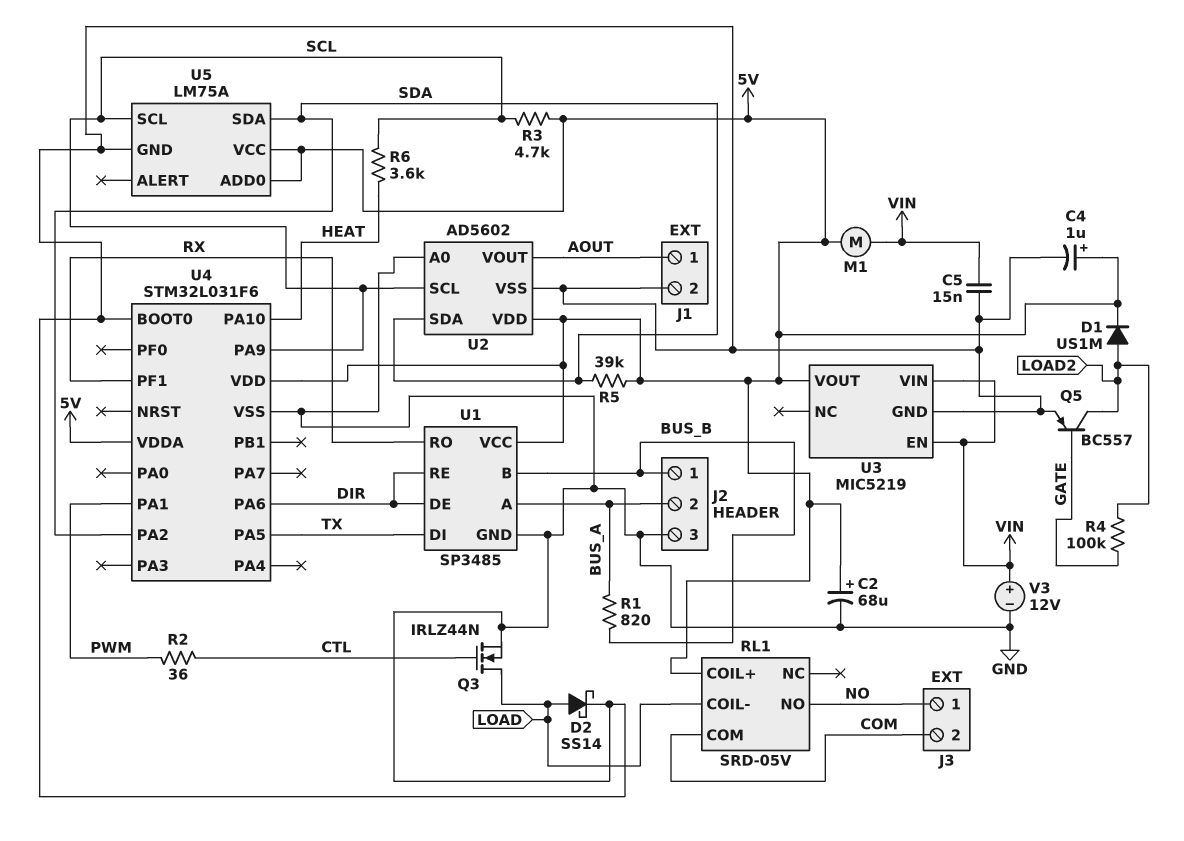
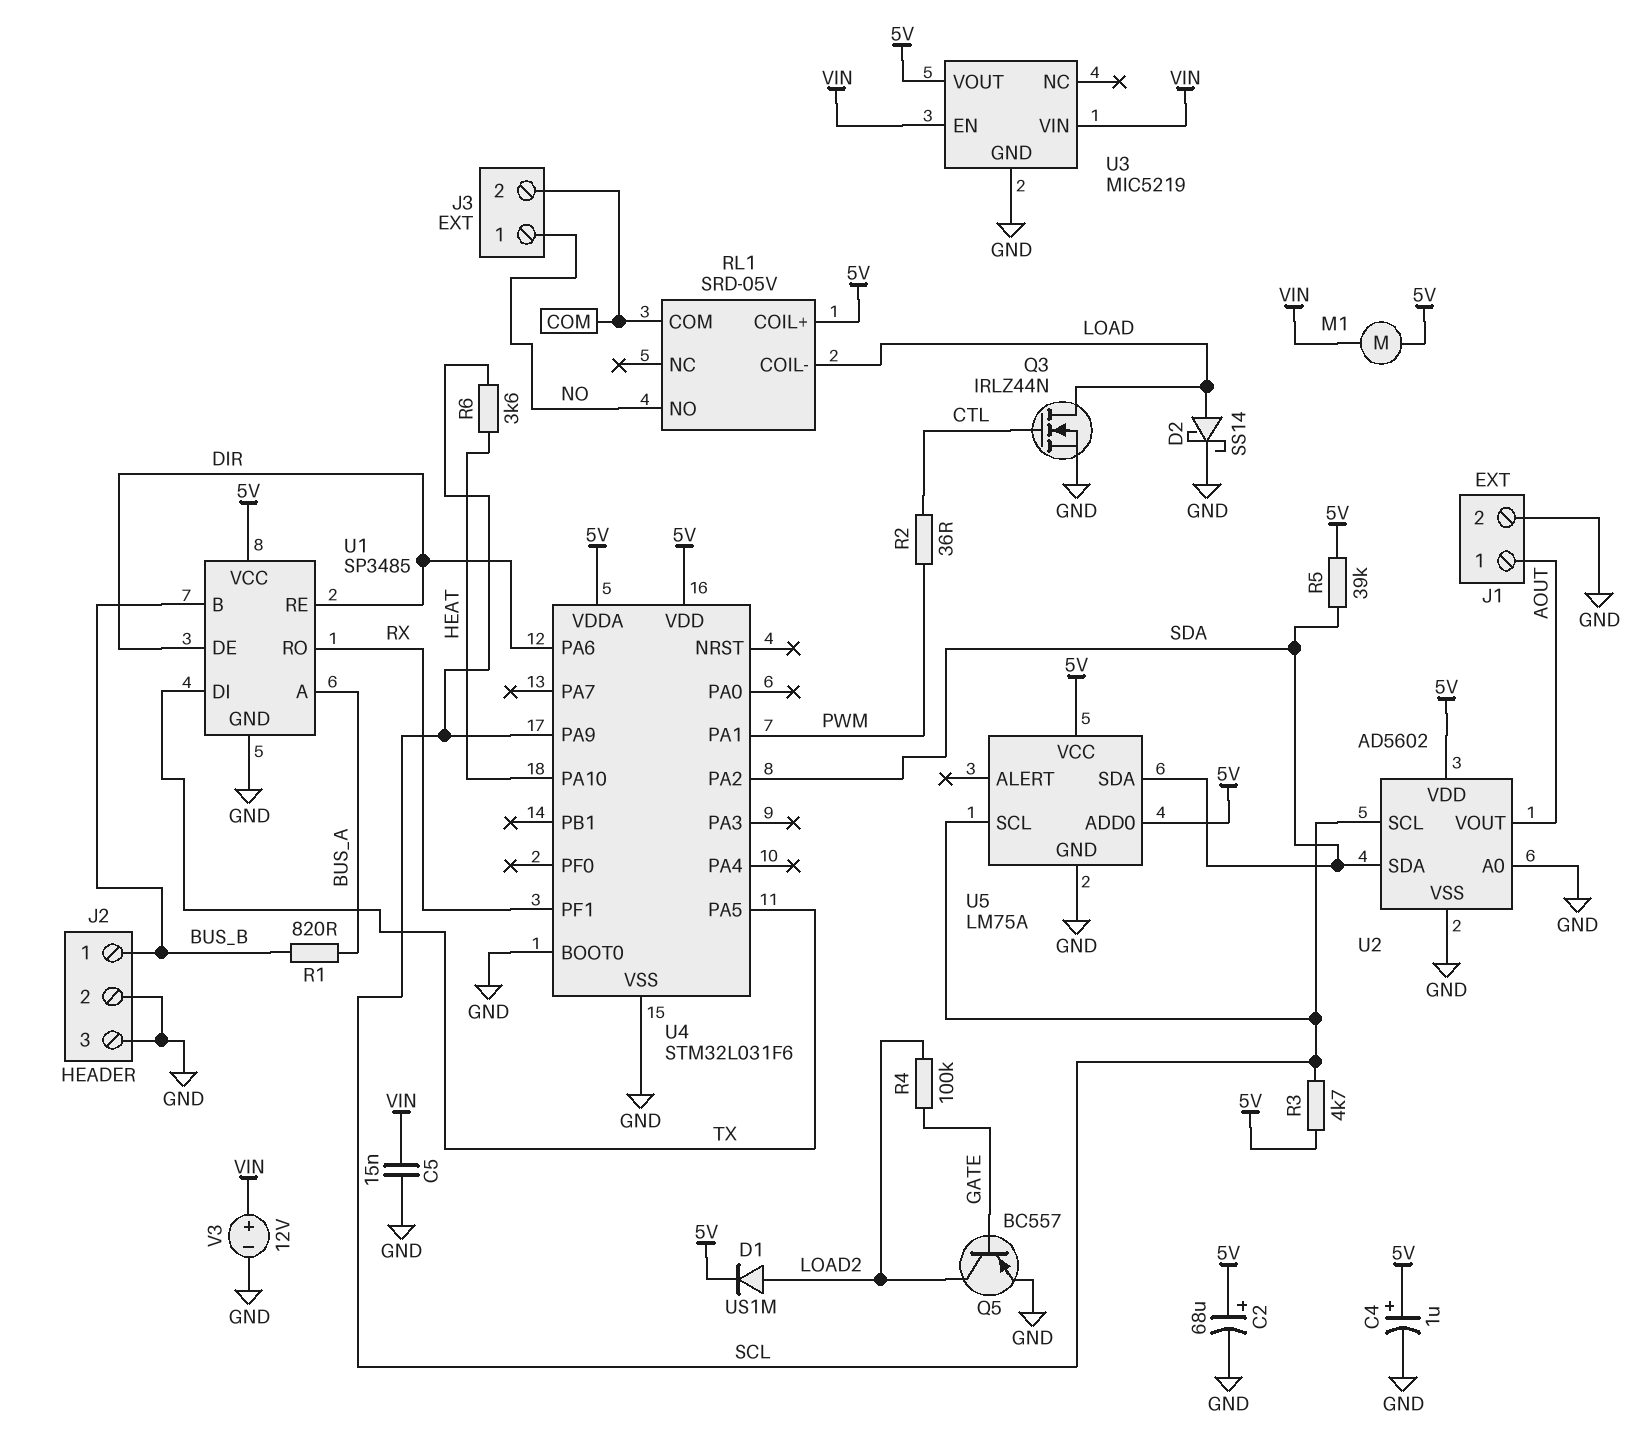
J2 pin 2: BUS_A -> GND

